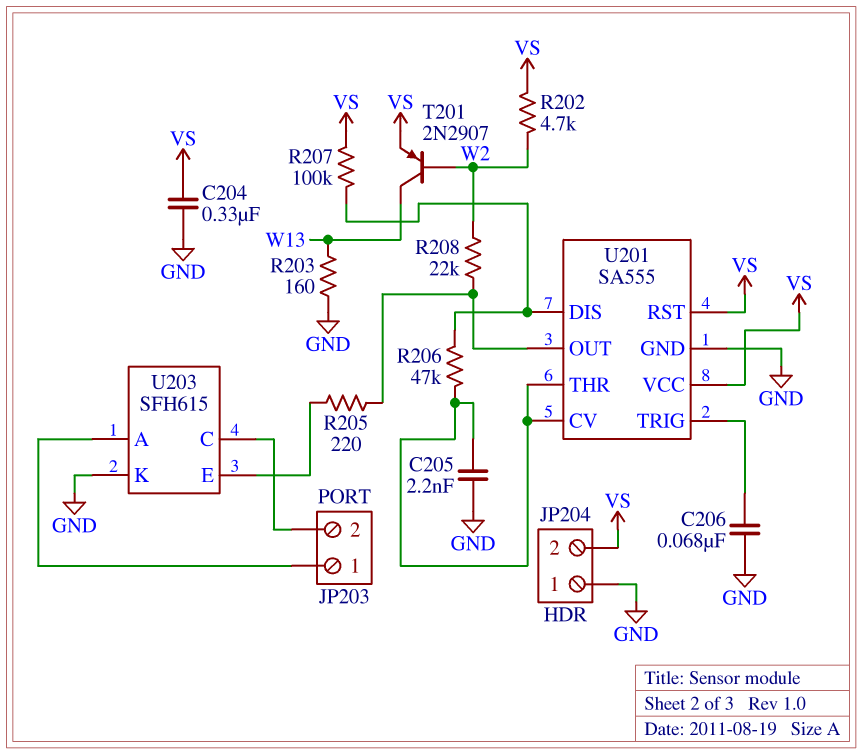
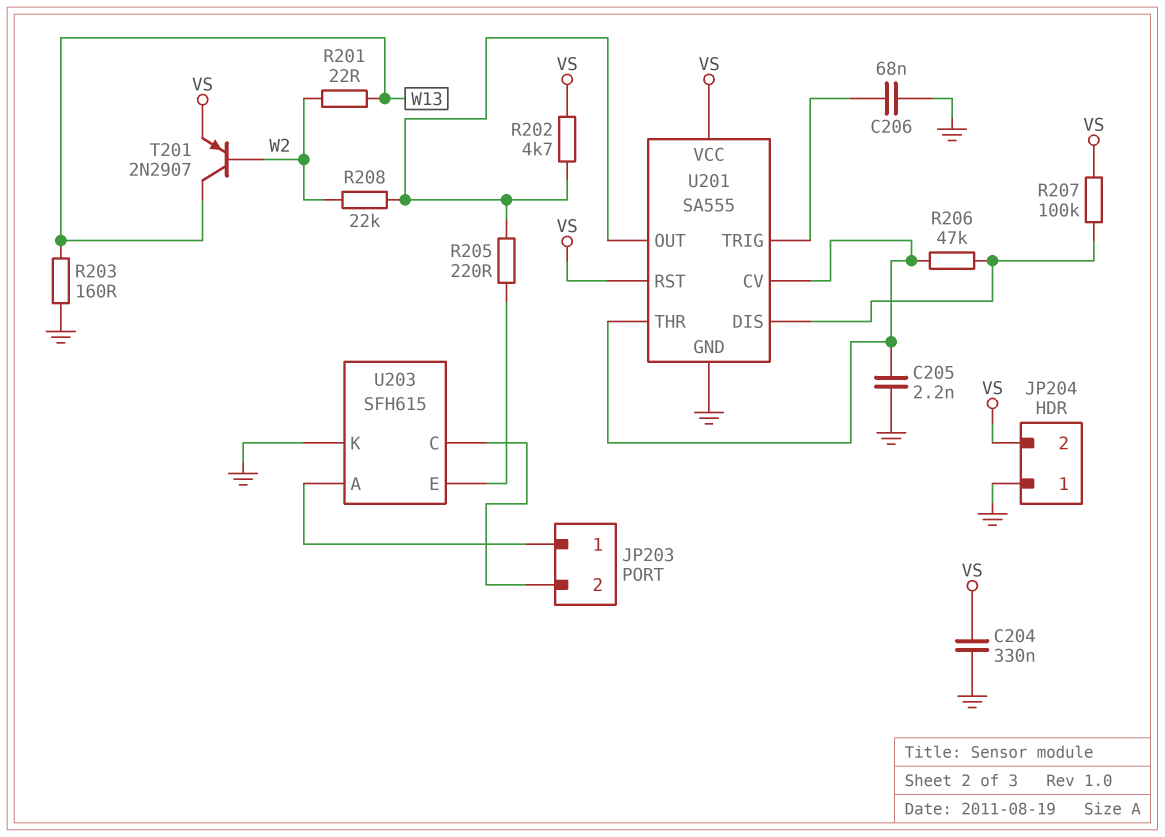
R201: none -> 22 (W2, W13)
R202: 4.7k (VS, W2) -> 4.7k (U201/OUT, VS)

